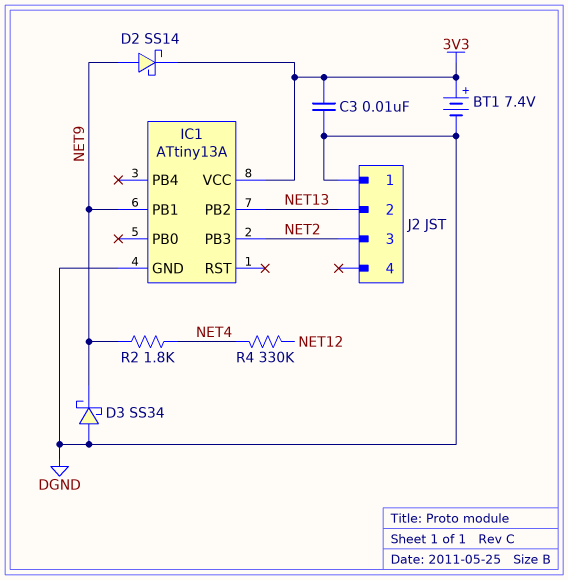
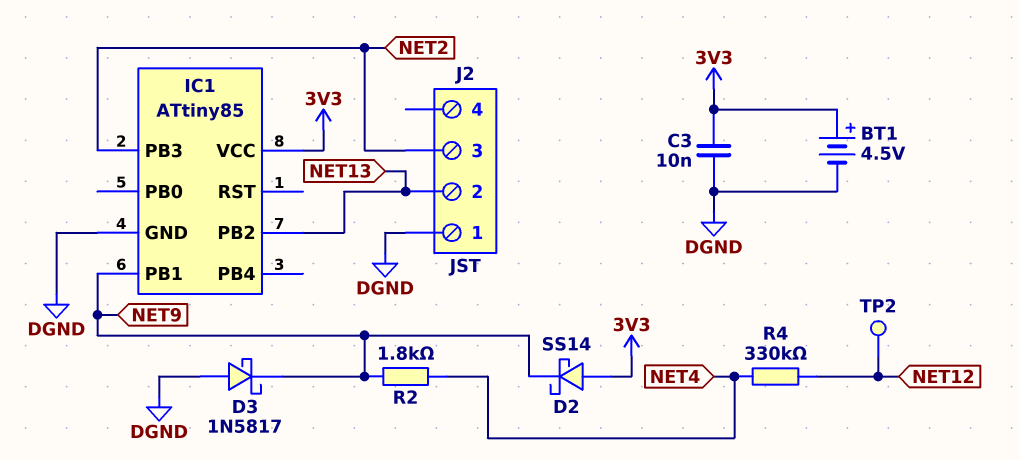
BT1: 7.4V (plus 3V3, minus DGND) -> 4.5V (plus 3V3, minus DGND)
D2: schottky SS14 (A NET9, K 3V3) -> schottky SS14 (A 3V3, K NET9)
D3: schottky SS34 (A DGND, K NET9) -> schottky 1N5817 (A DGND, K NET9)
IC1: ATtiny13A -> ATtiny85
TP2: none -> test point (NET12)

